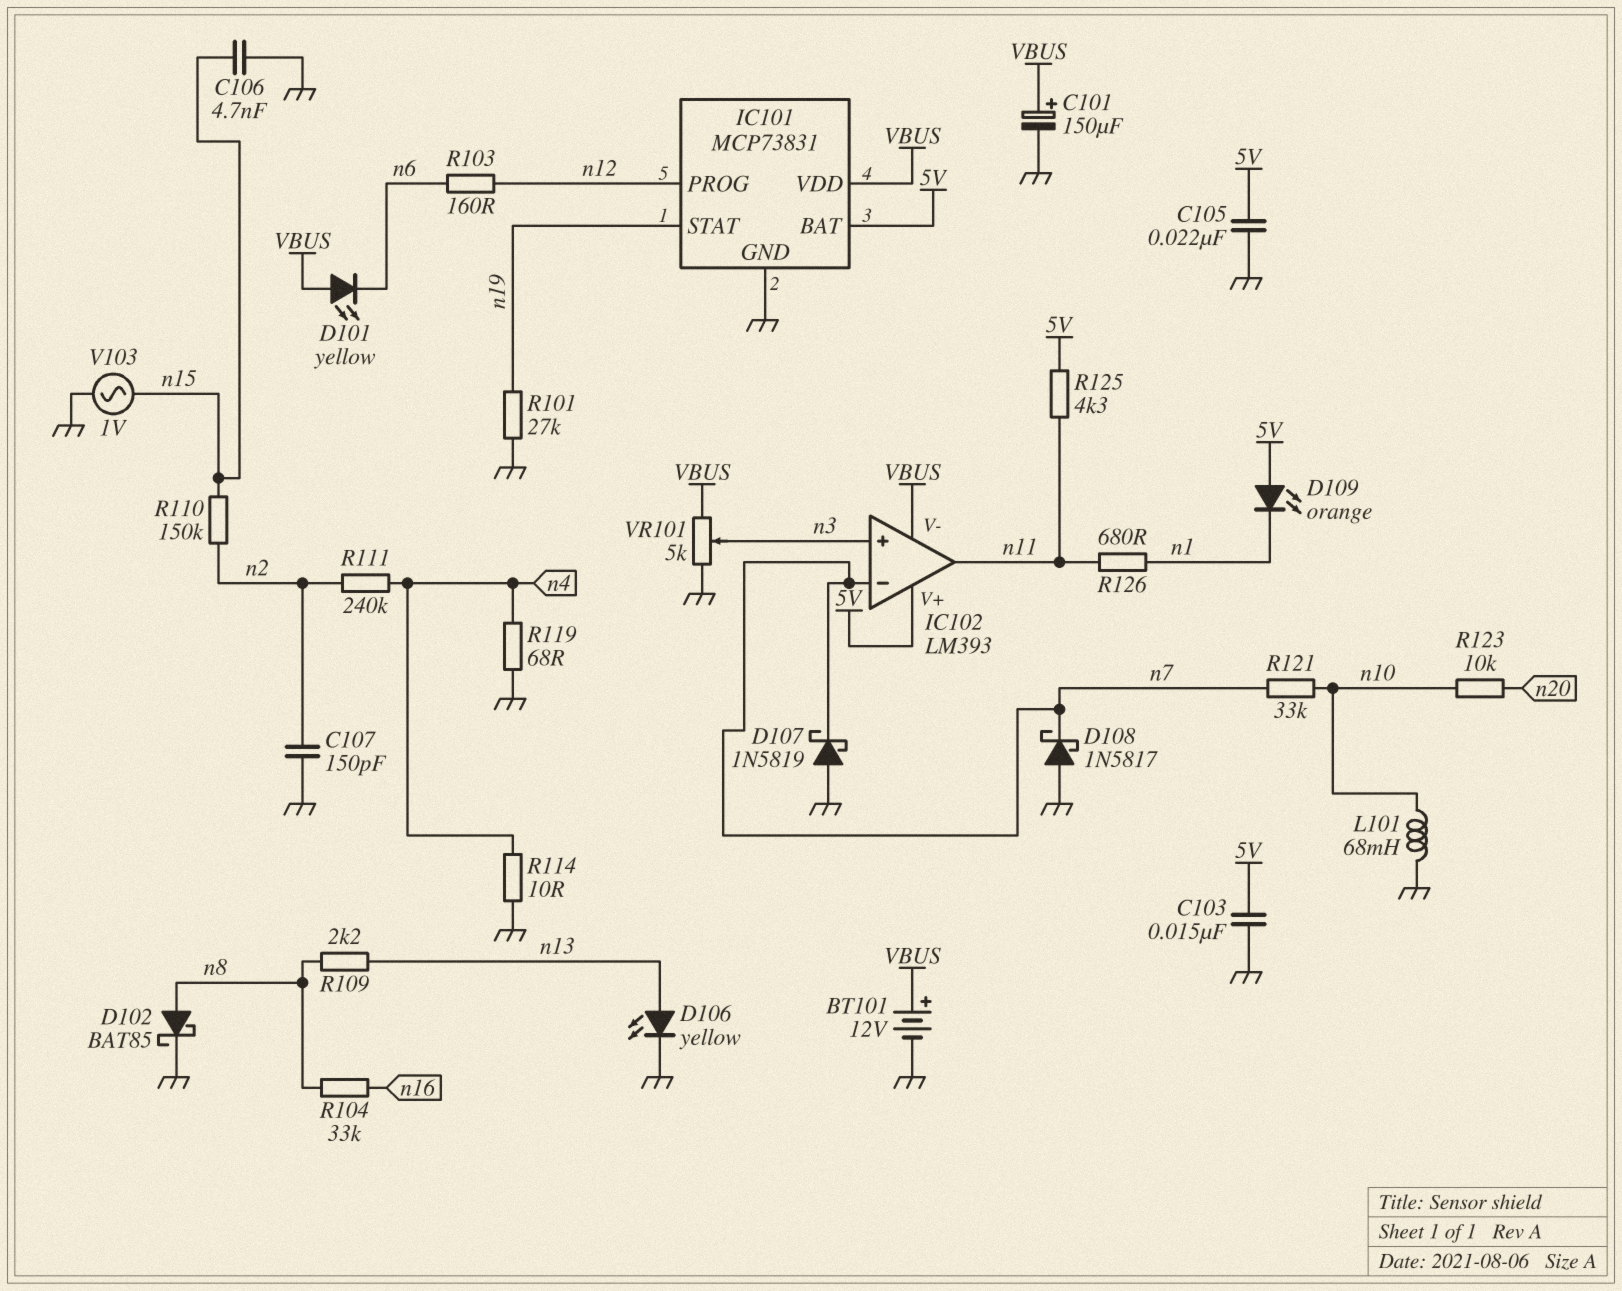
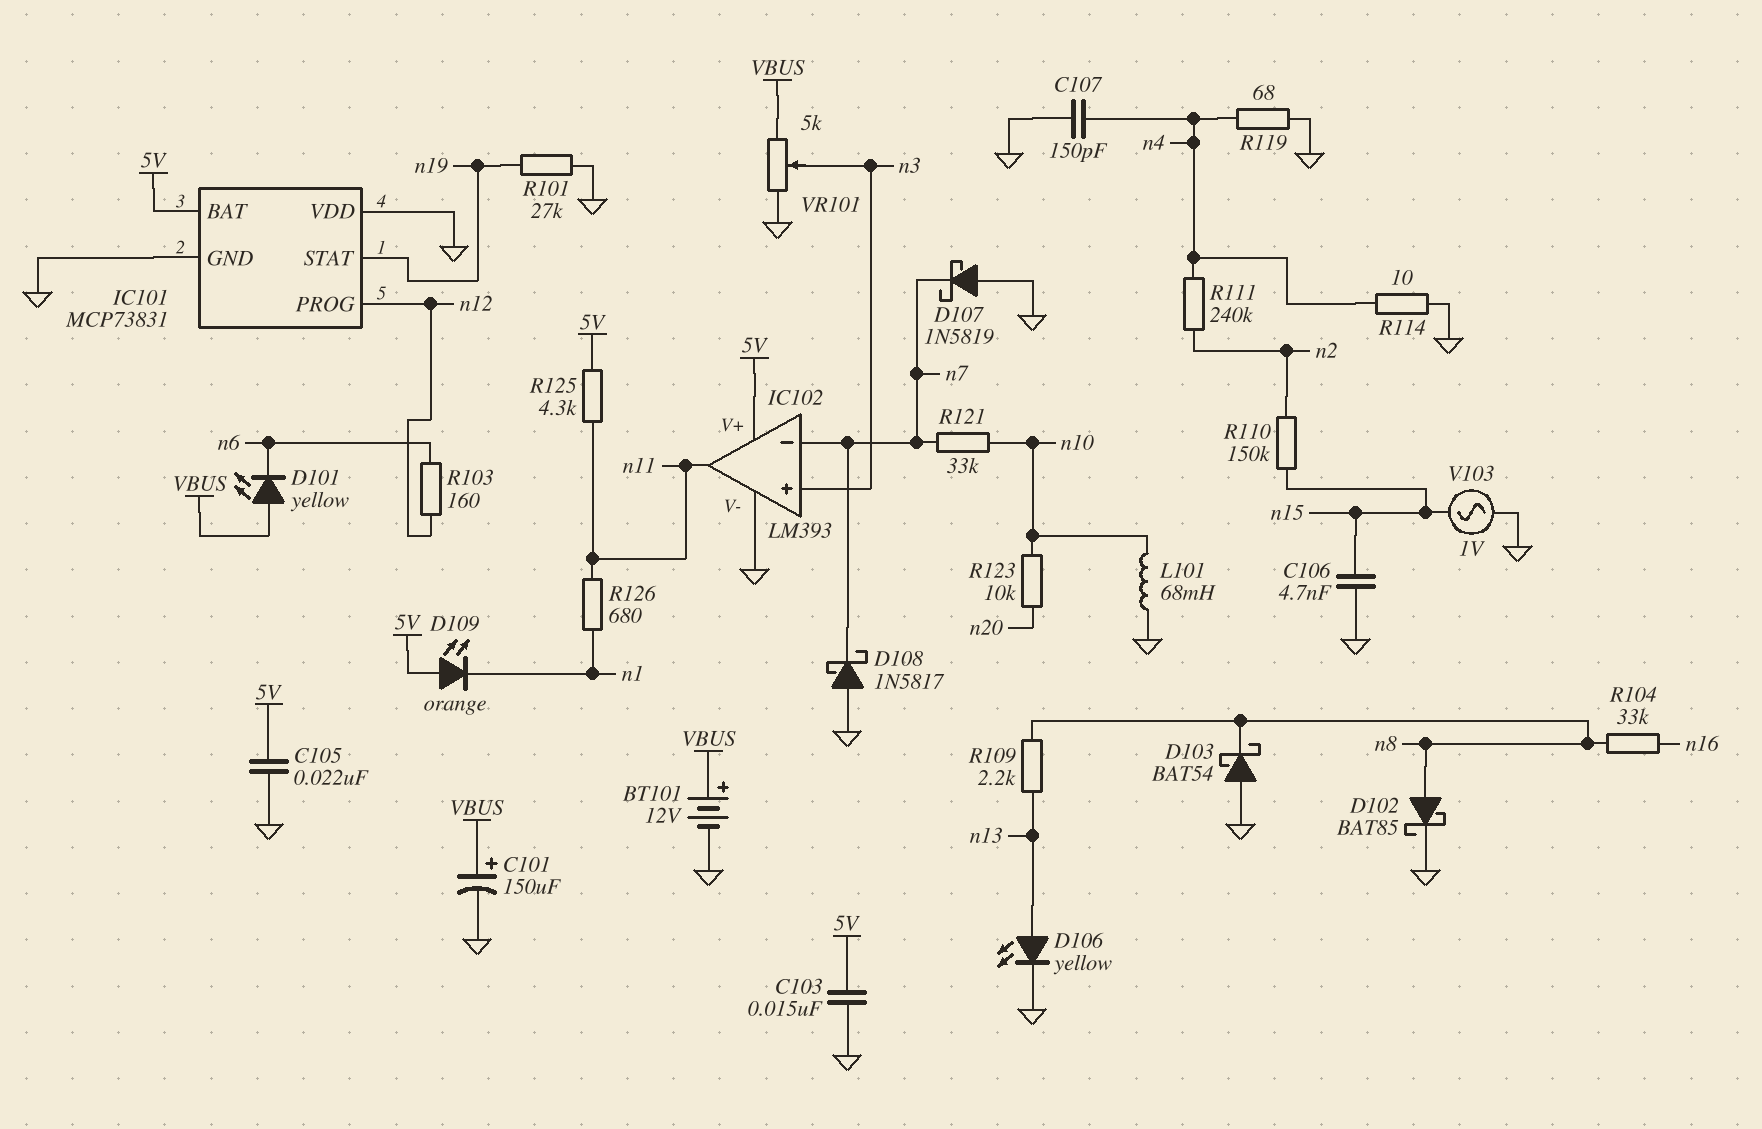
C107: 150pF (GND, n2) -> 150pF (GND, n4)
D103: none -> schottky BAT54 (A GND, K n8)
IC101 pin VDD: VBUS -> GND
IC102 pin V-: VBUS -> GND

